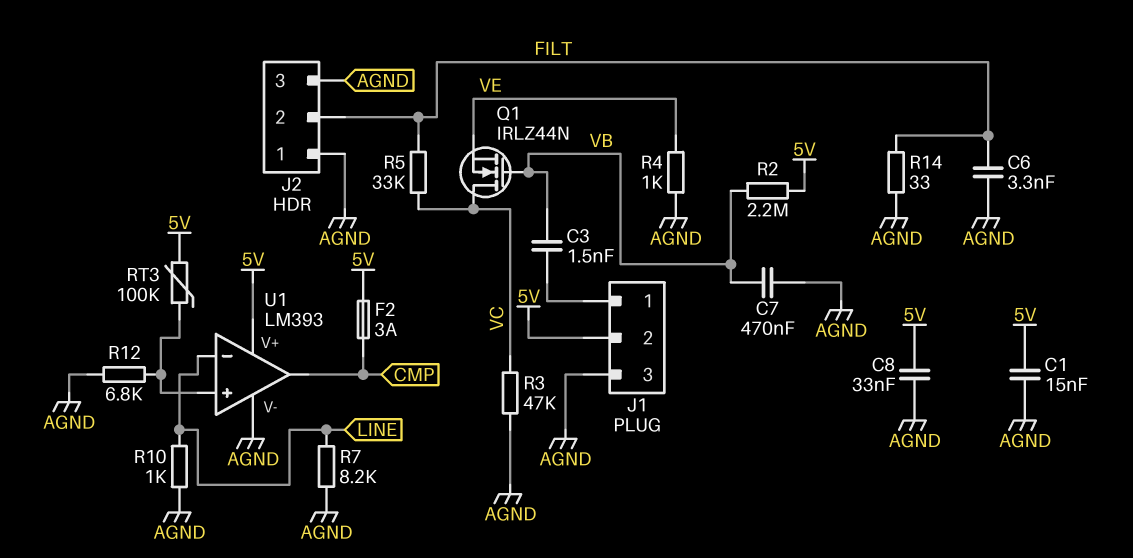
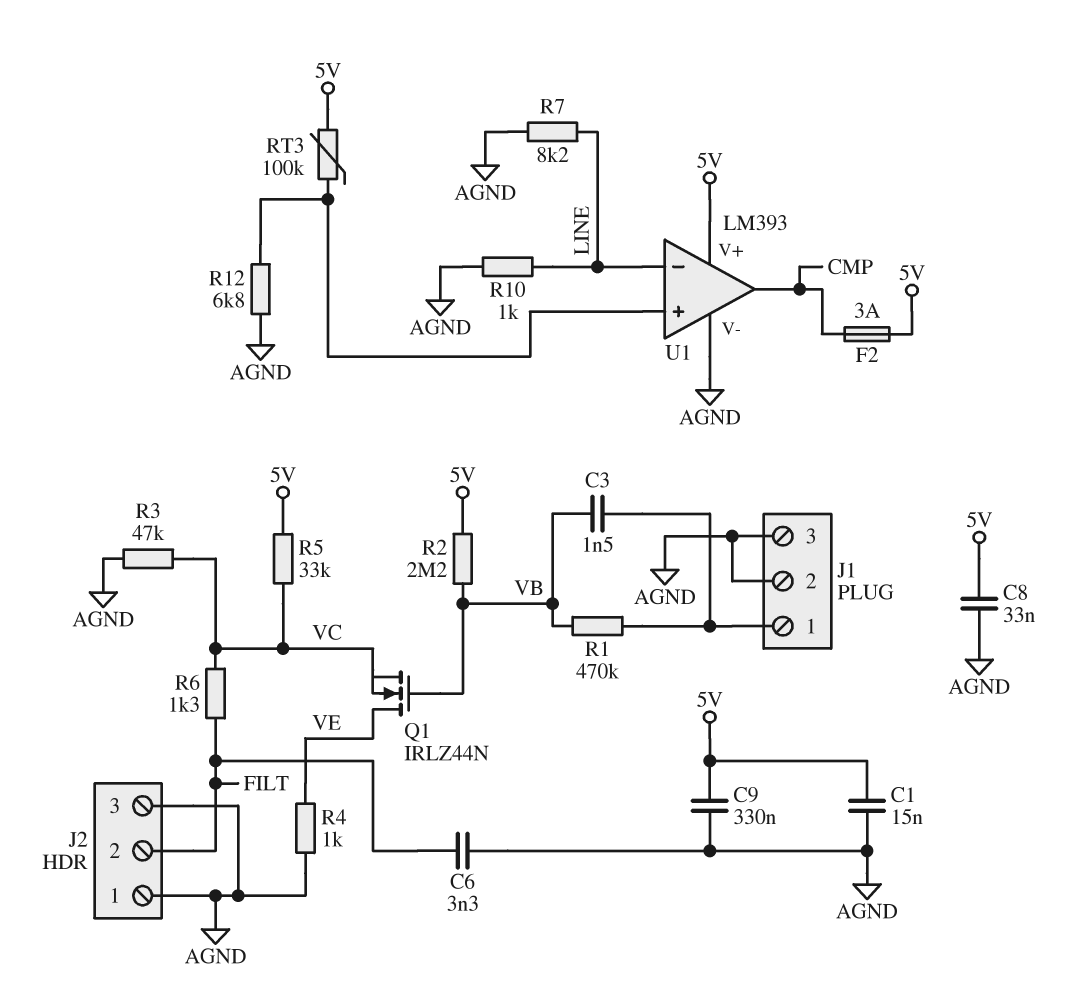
C7: 470nF (AGND, VB) -> none
C9: none -> 330nF (5V, AGND)
J1 pin 2: 5V -> AGND
Q1: NMOS IRLZ44N (G VB, D VC, S VE) -> NMOS IRLZ44N (G VB, D VE, S VC)
R1: none -> 470k (J1/1, VB)
R5: 33k (FILT, VC) -> 33k (5V, VC)
R6: none -> 1.3k (FILT, VC)
R14: 33 (AGND, FILT) -> none

